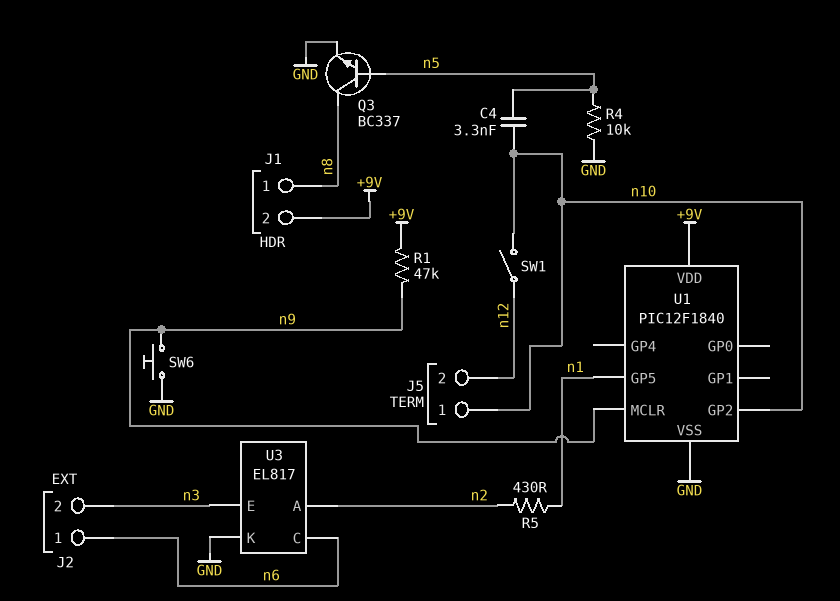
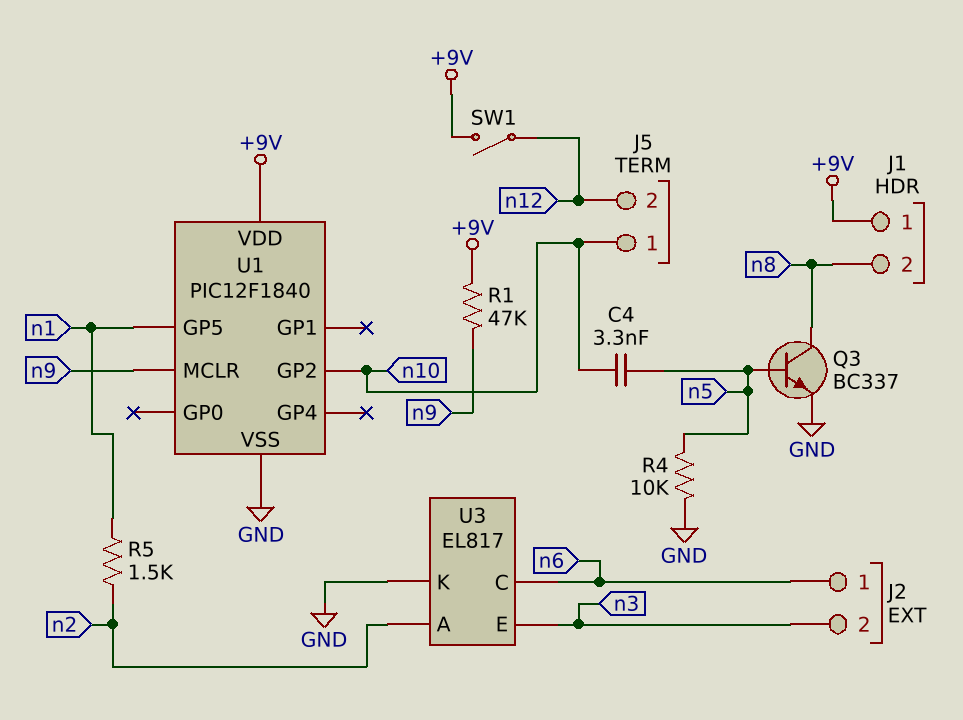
J1 pin 1: n8 -> +9V
J1 pin 2: +9V -> n8
R5: 430 (n1, n2) -> 1.5k (n1, n2)
SW1: switch (n10, n12) -> switch (+9V, n12)
SW6: button (GND, n9) -> none

